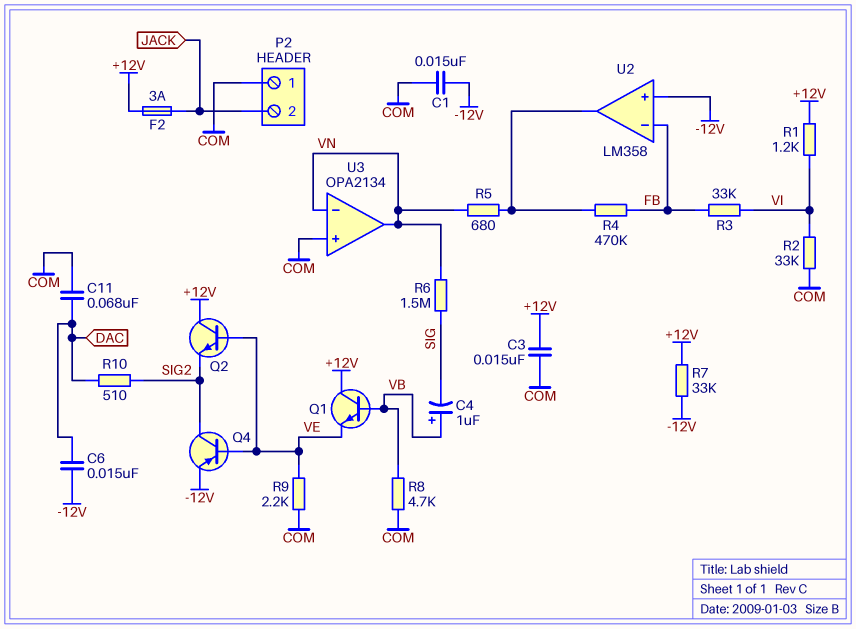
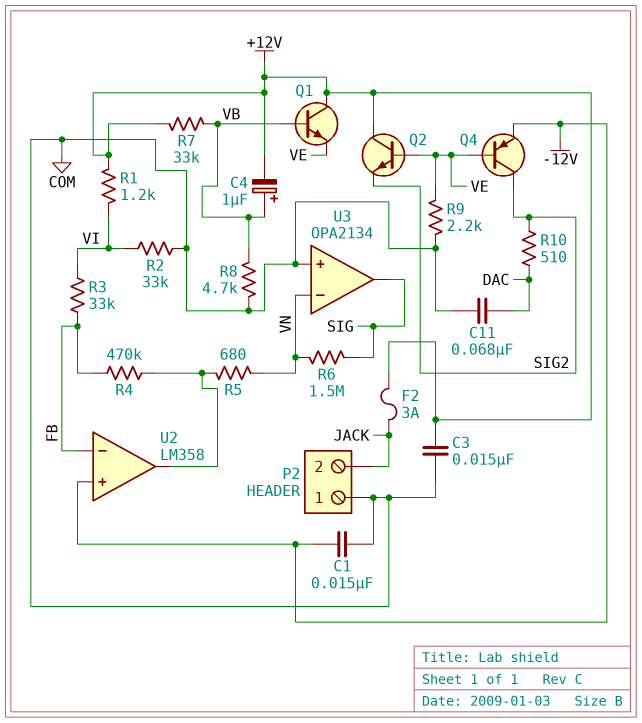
C4: 1uF (plus VB, minus SIG) -> 1uF (plus VB, minus +12V)
C6: 15nF (-12V, DAC) -> none
R7: 33k (+12V, -12V) -> 33k (+12V, VB)
U3 pin out: VN -> SIG

